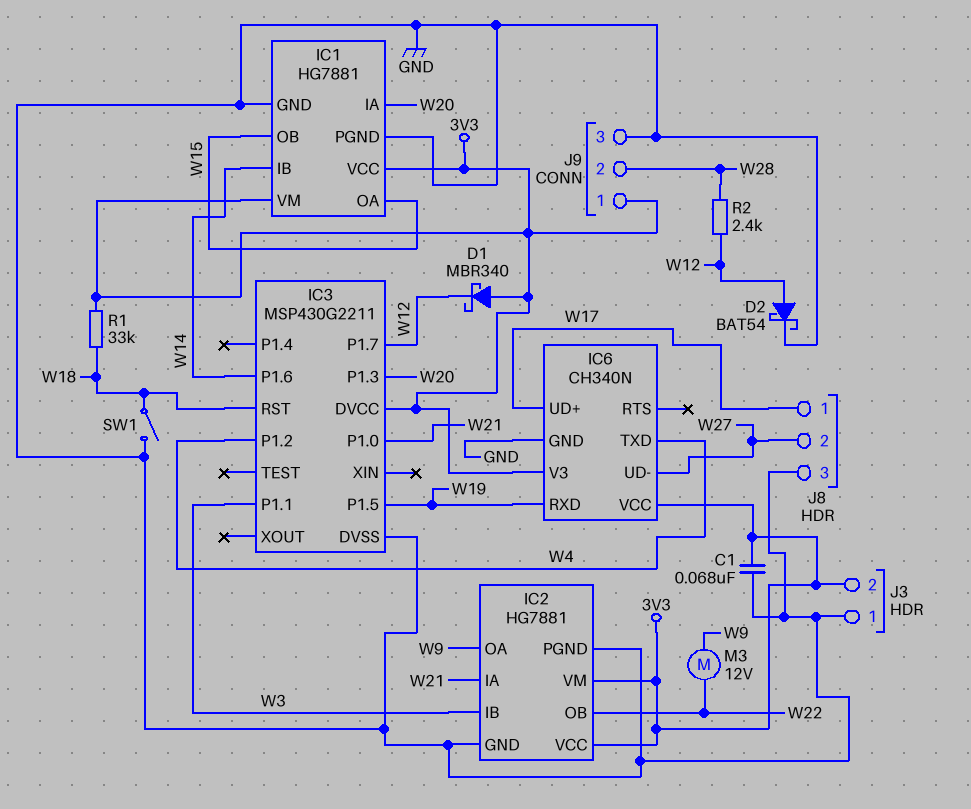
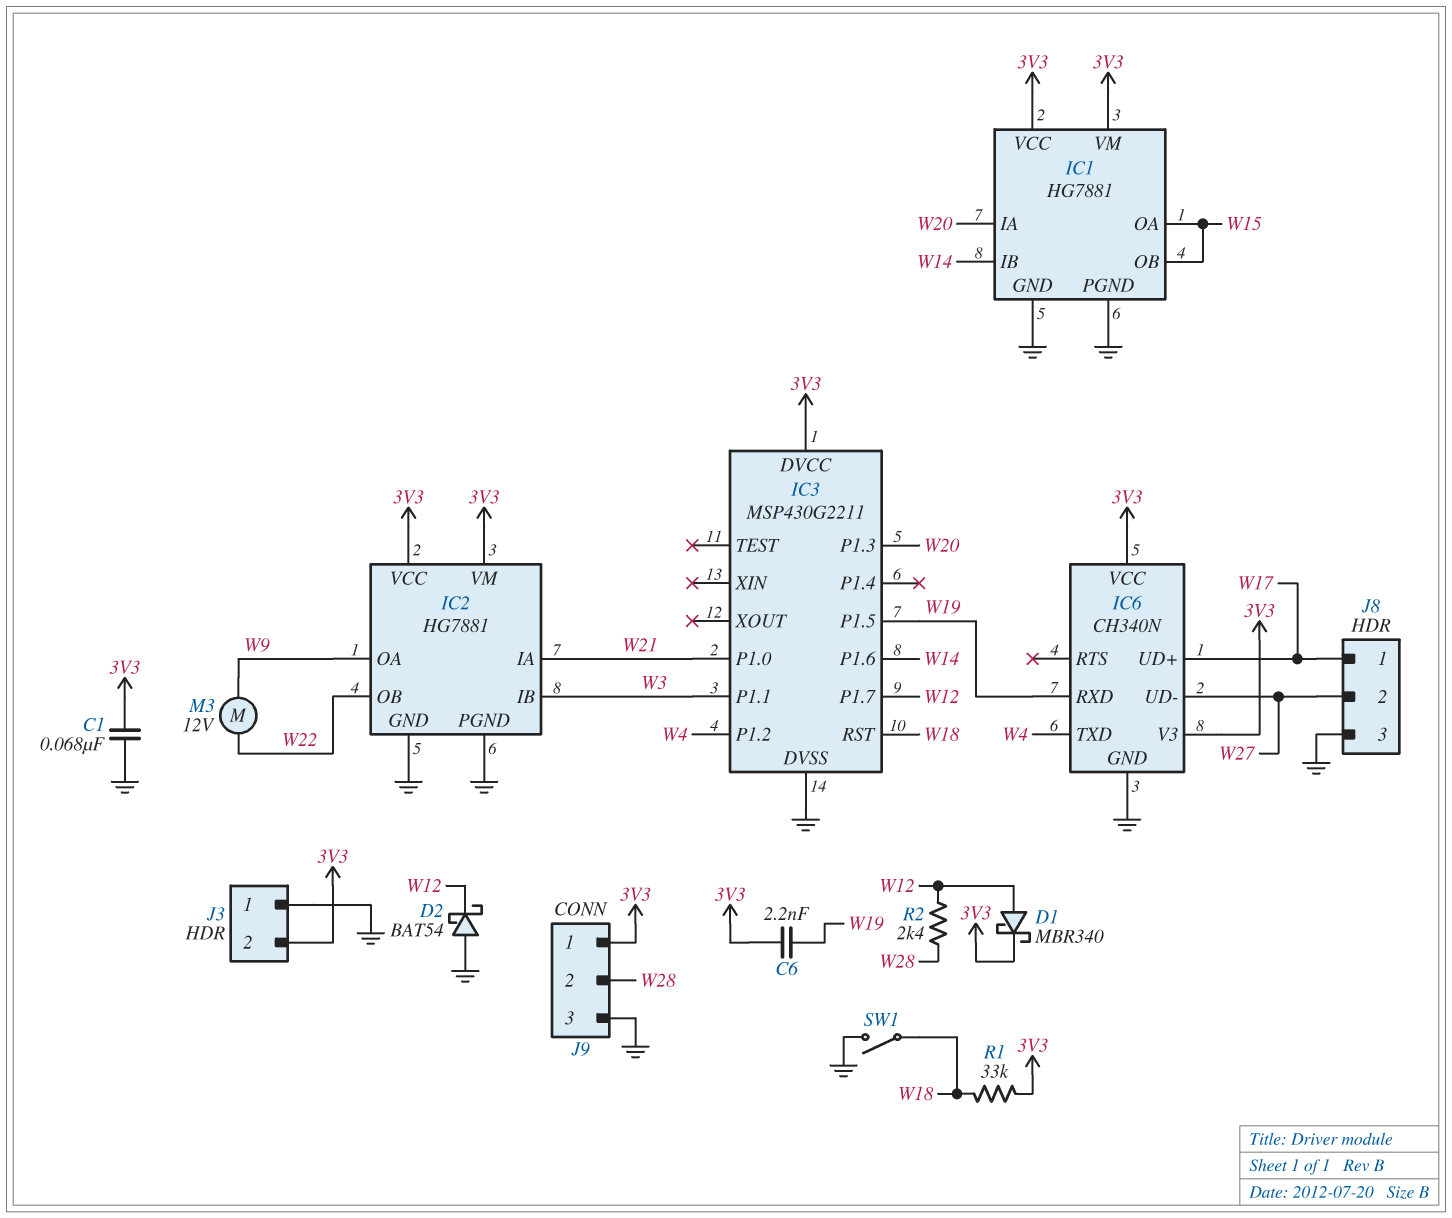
C6: none -> 2.2nF (3V3, W19)
D1: schottky MBR340 (A 3V3, K W12) -> schottky MBR340 (A W12, K 3V3)
D2: schottky BAT54 (A W12, K GND) -> schottky BAT54 (A GND, K W12)

